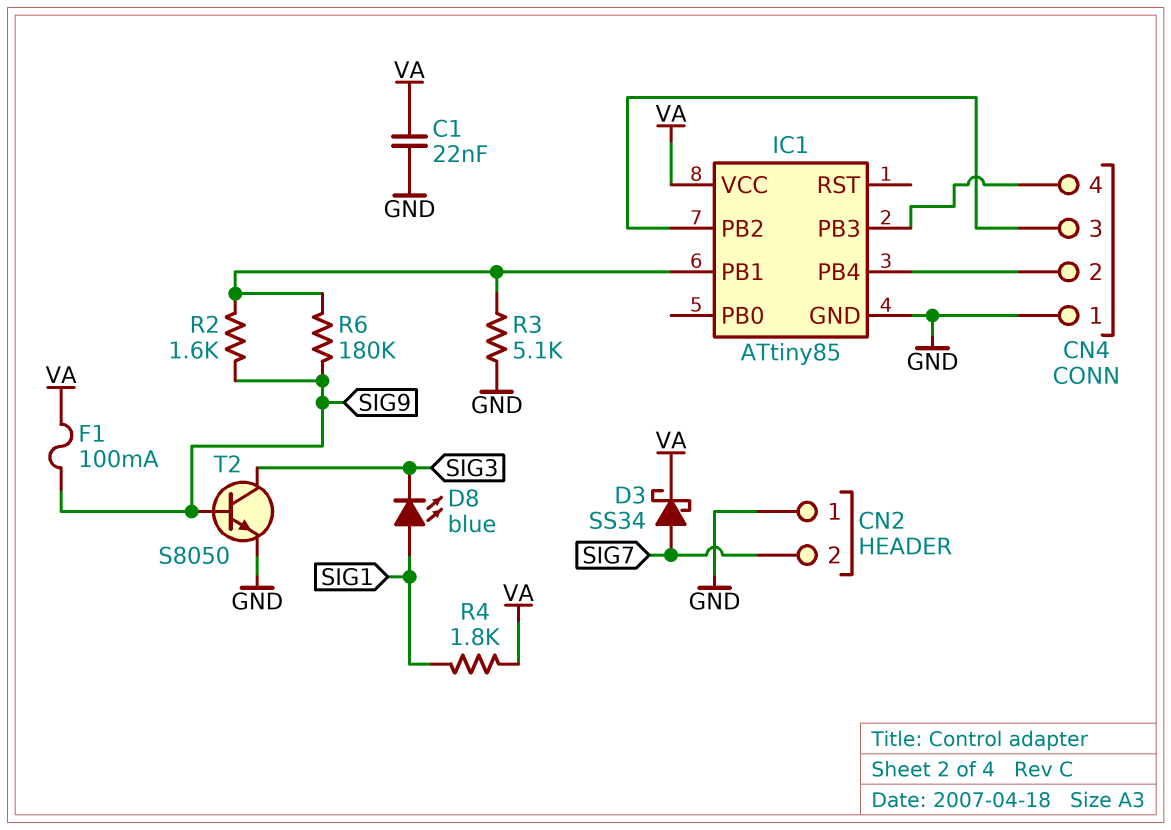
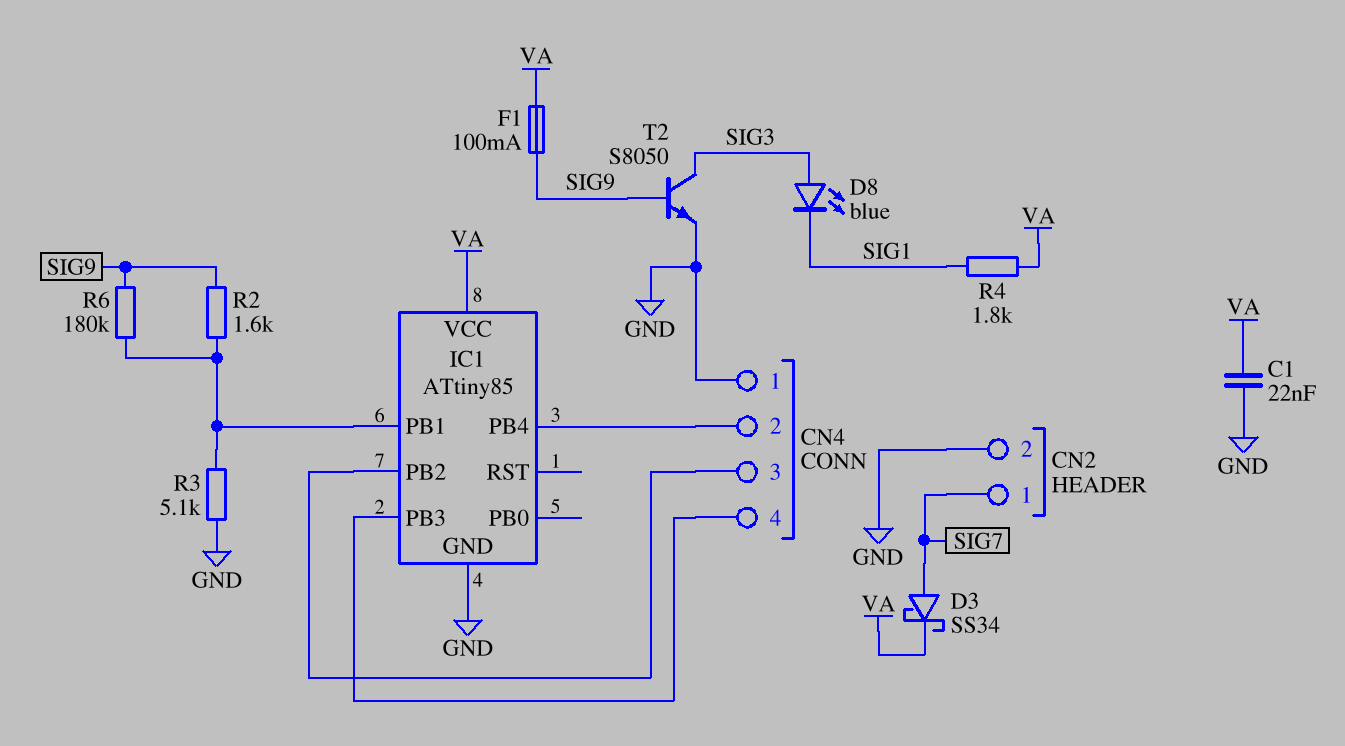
CN2 pin 1: GND -> SIG7
CN2 pin 2: SIG7 -> GND
D8: LED blue (A SIG1, K SIG3) -> LED blue (A SIG3, K SIG1)

